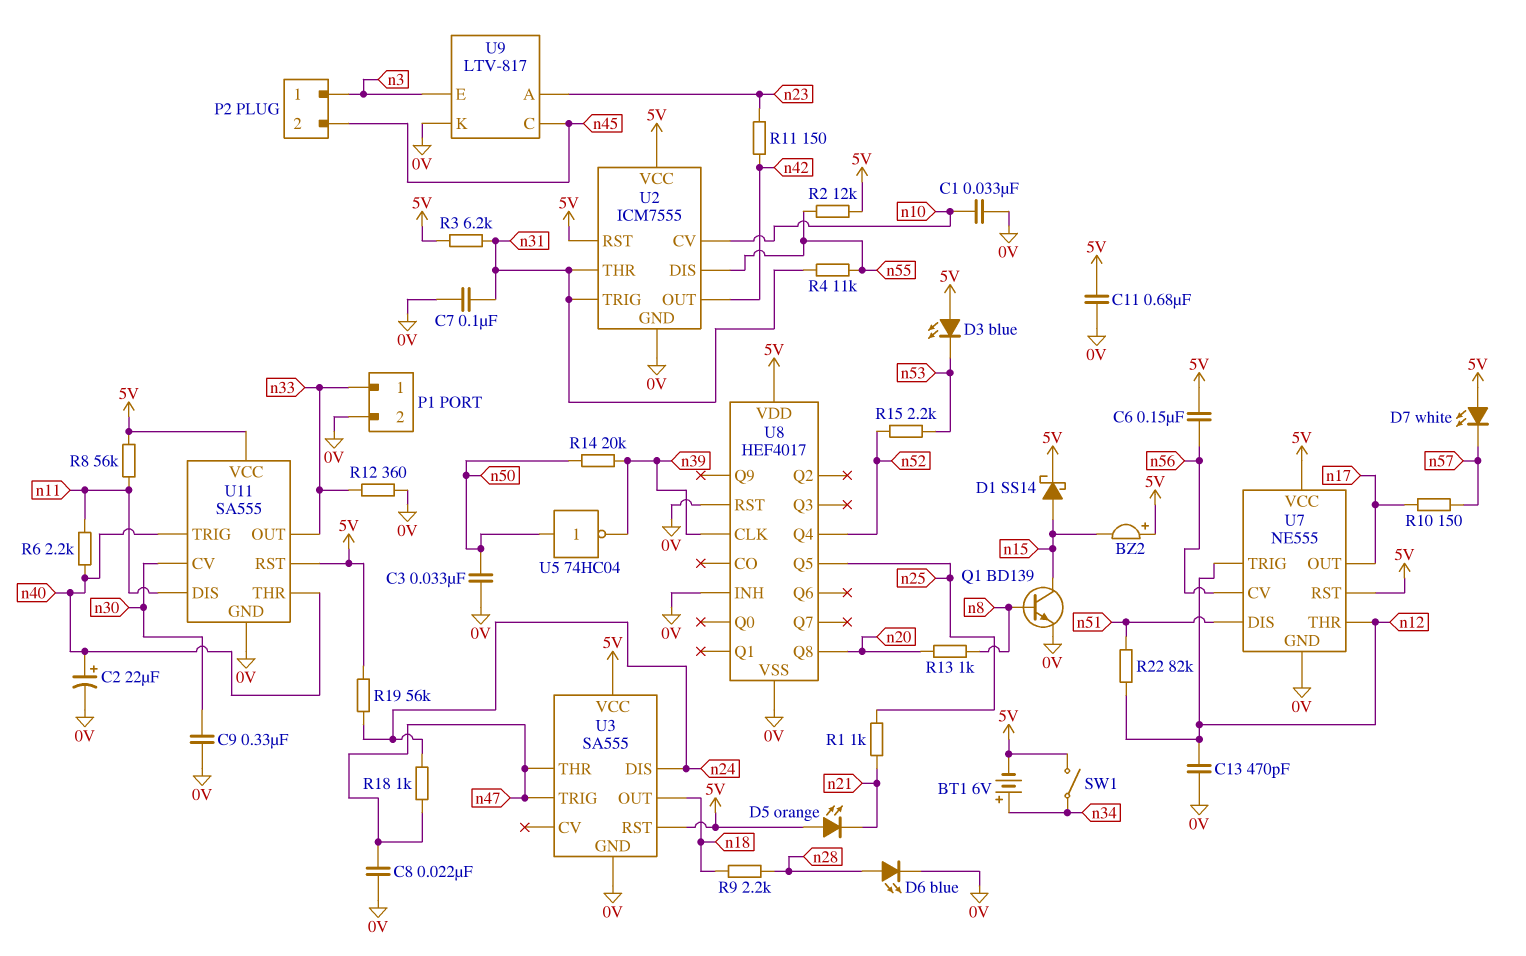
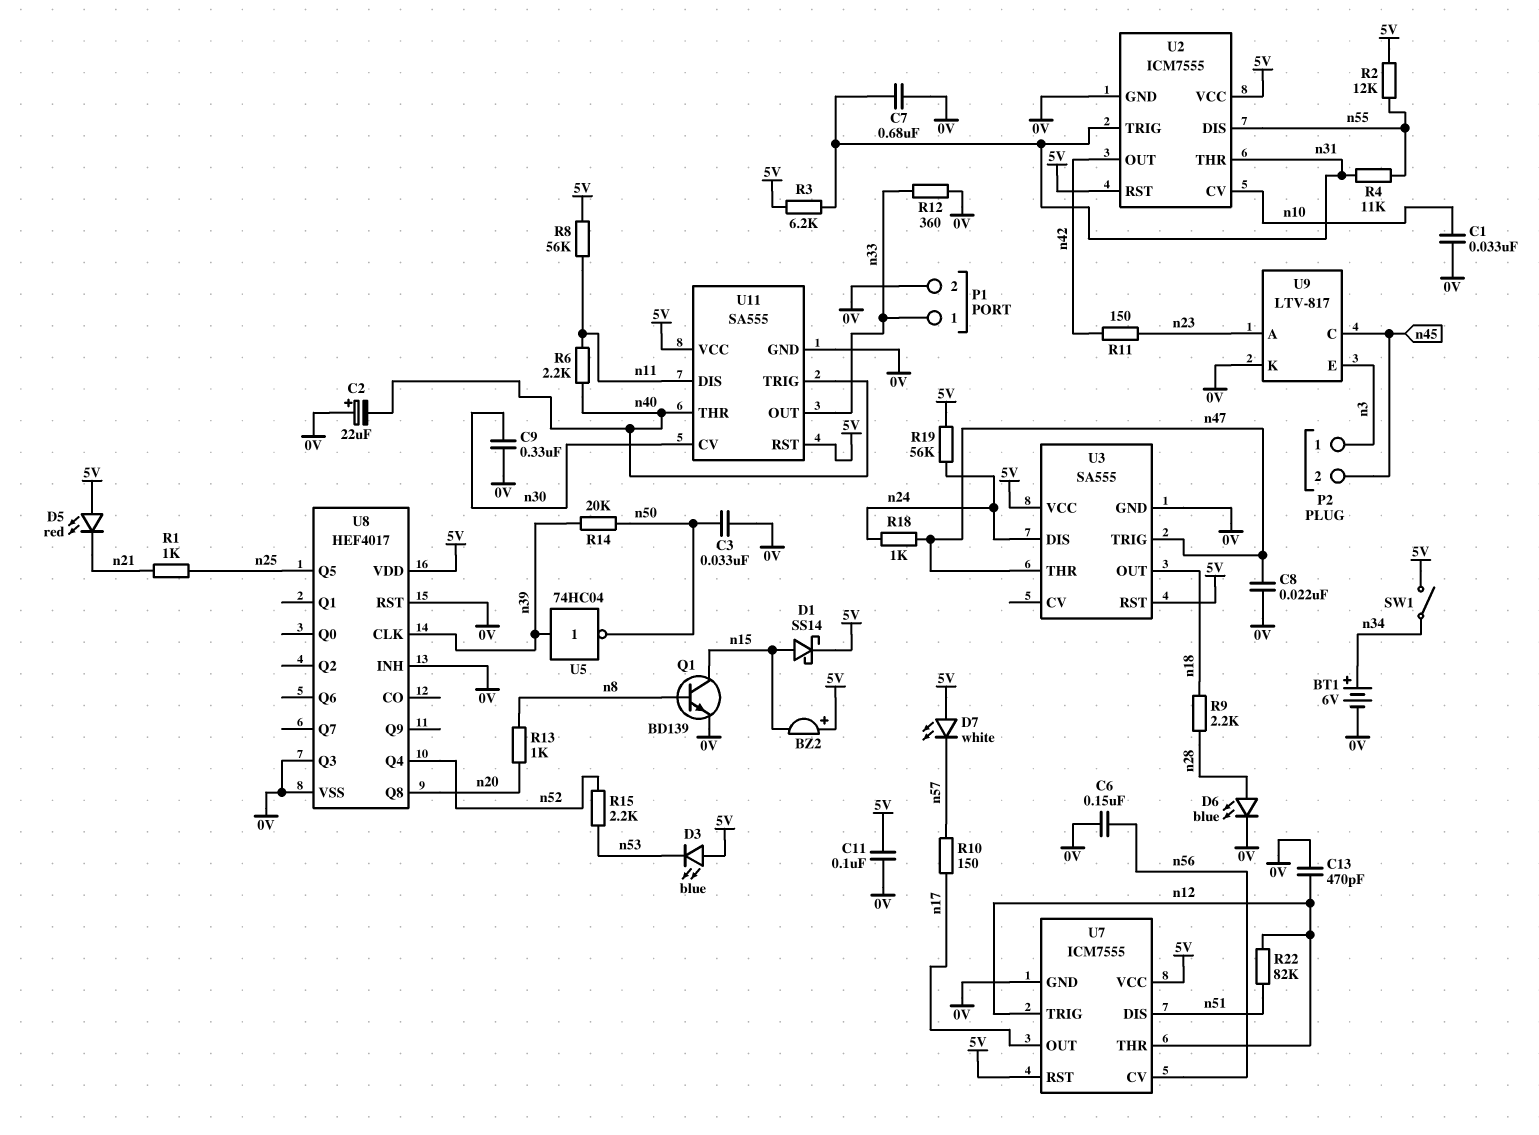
BT1: 6V (plus n34, minus 5V) -> 6V (plus n34, minus 0V)
C2: 22uF (plus n40, minus 0V) -> 22uF (plus 0V, minus n40)
C6: 150nF (5V, n56) -> 150nF (0V, n56)
C7: 100nF (0V, n31) -> 680nF (0V, n31)
C11: 680nF (0V, 5V) -> 100nF (0V, 5V)
D5: LED orange (A 5V, K n21) -> LED red (A 5V, K n21)
U5: NOT 74HC04 (in n50, out n39) -> NOT 74HC04 (in n39, out n50)
U7: NE555 -> ICM7555
U8 pin Q3: none -> 0V

